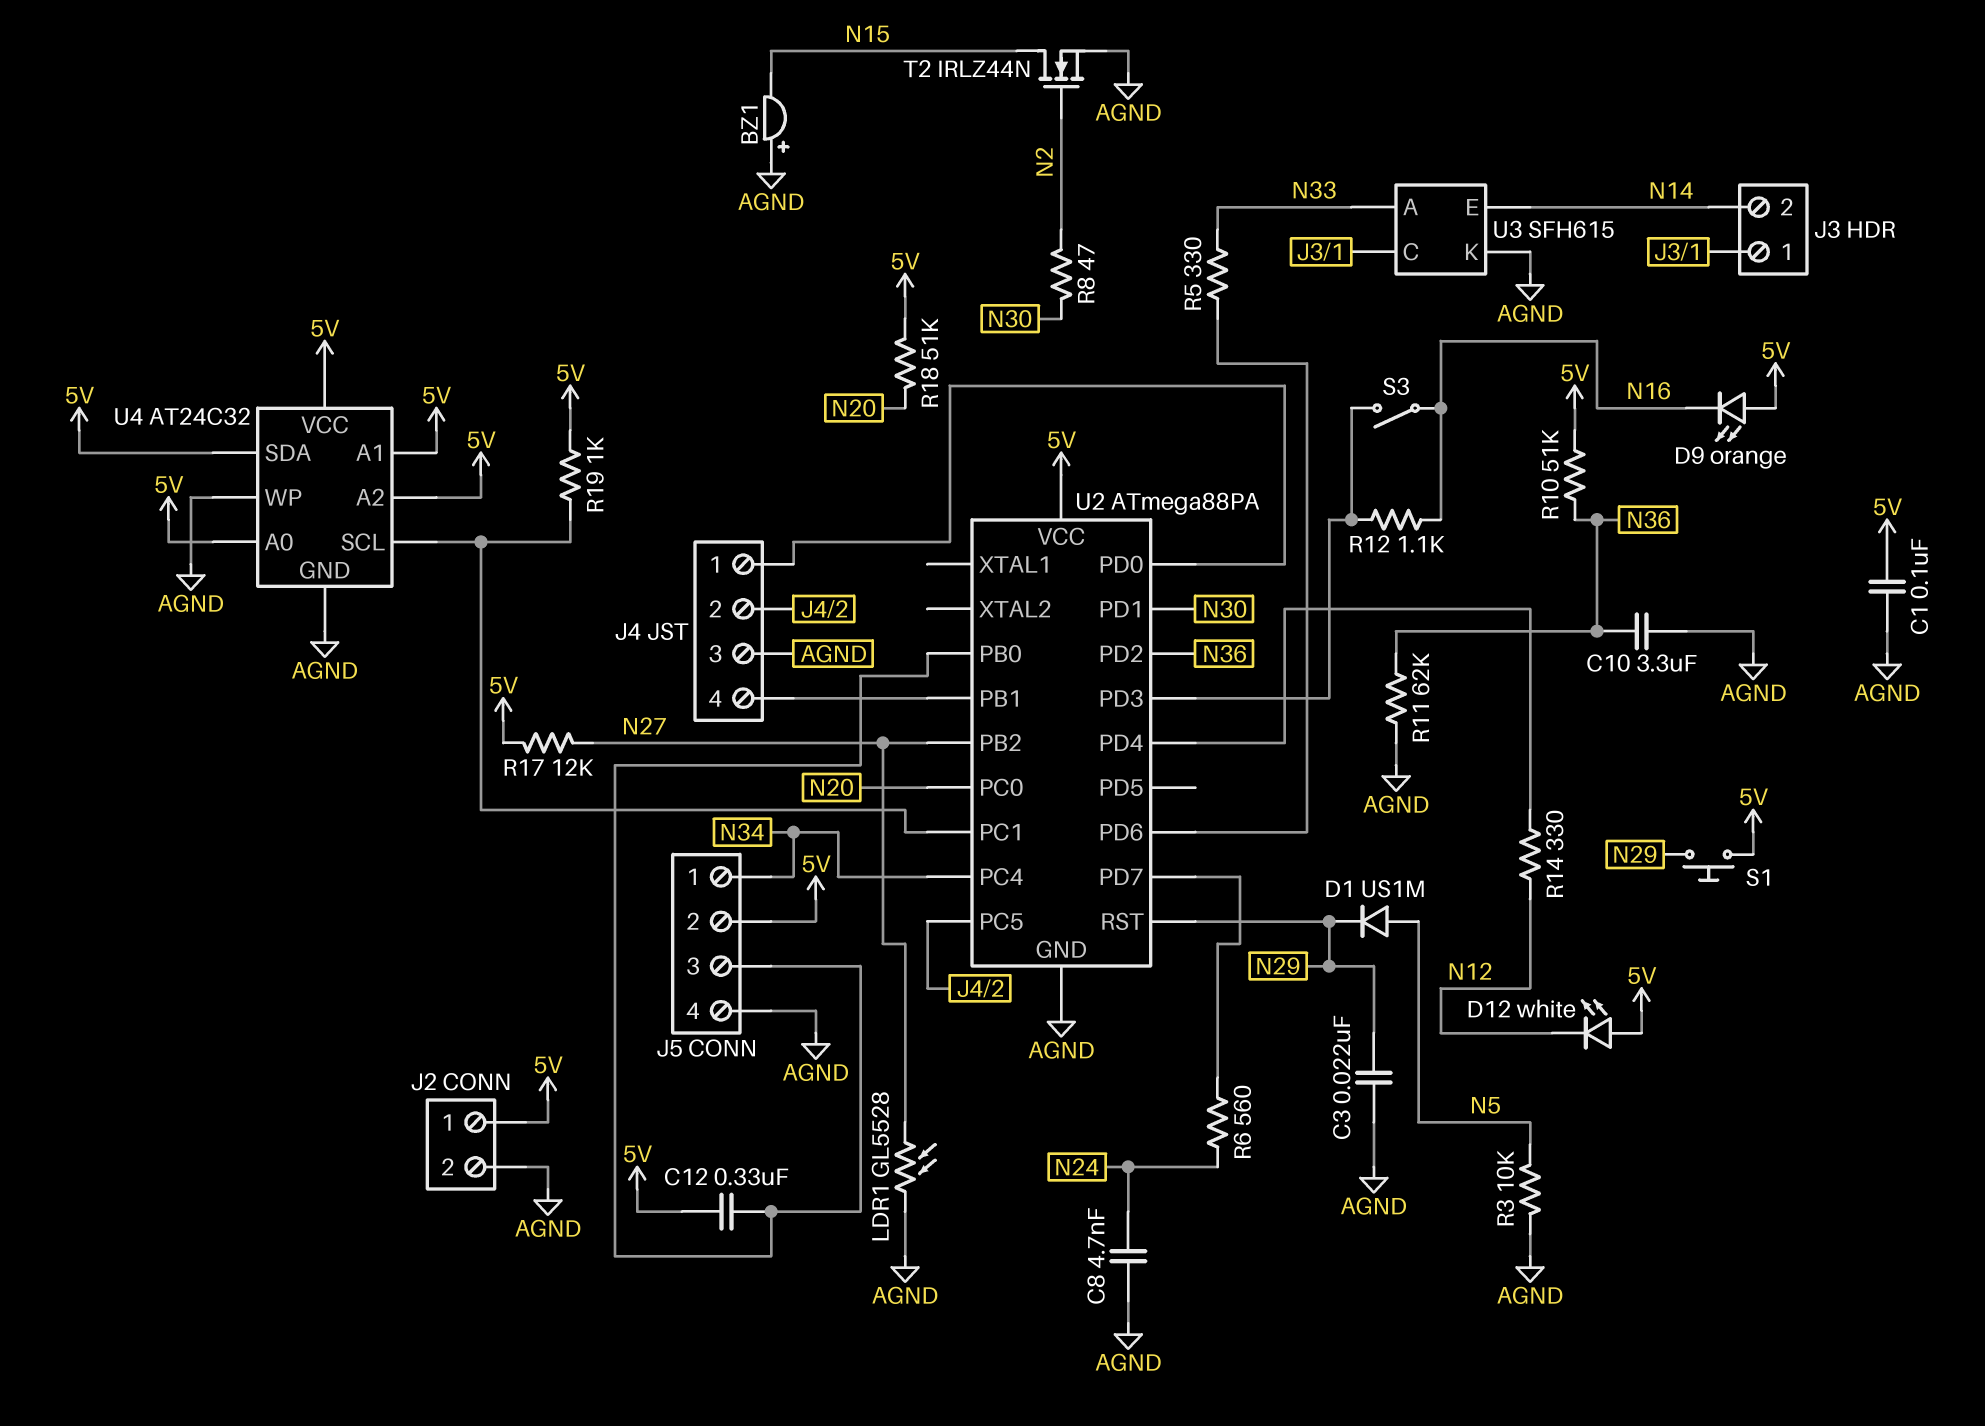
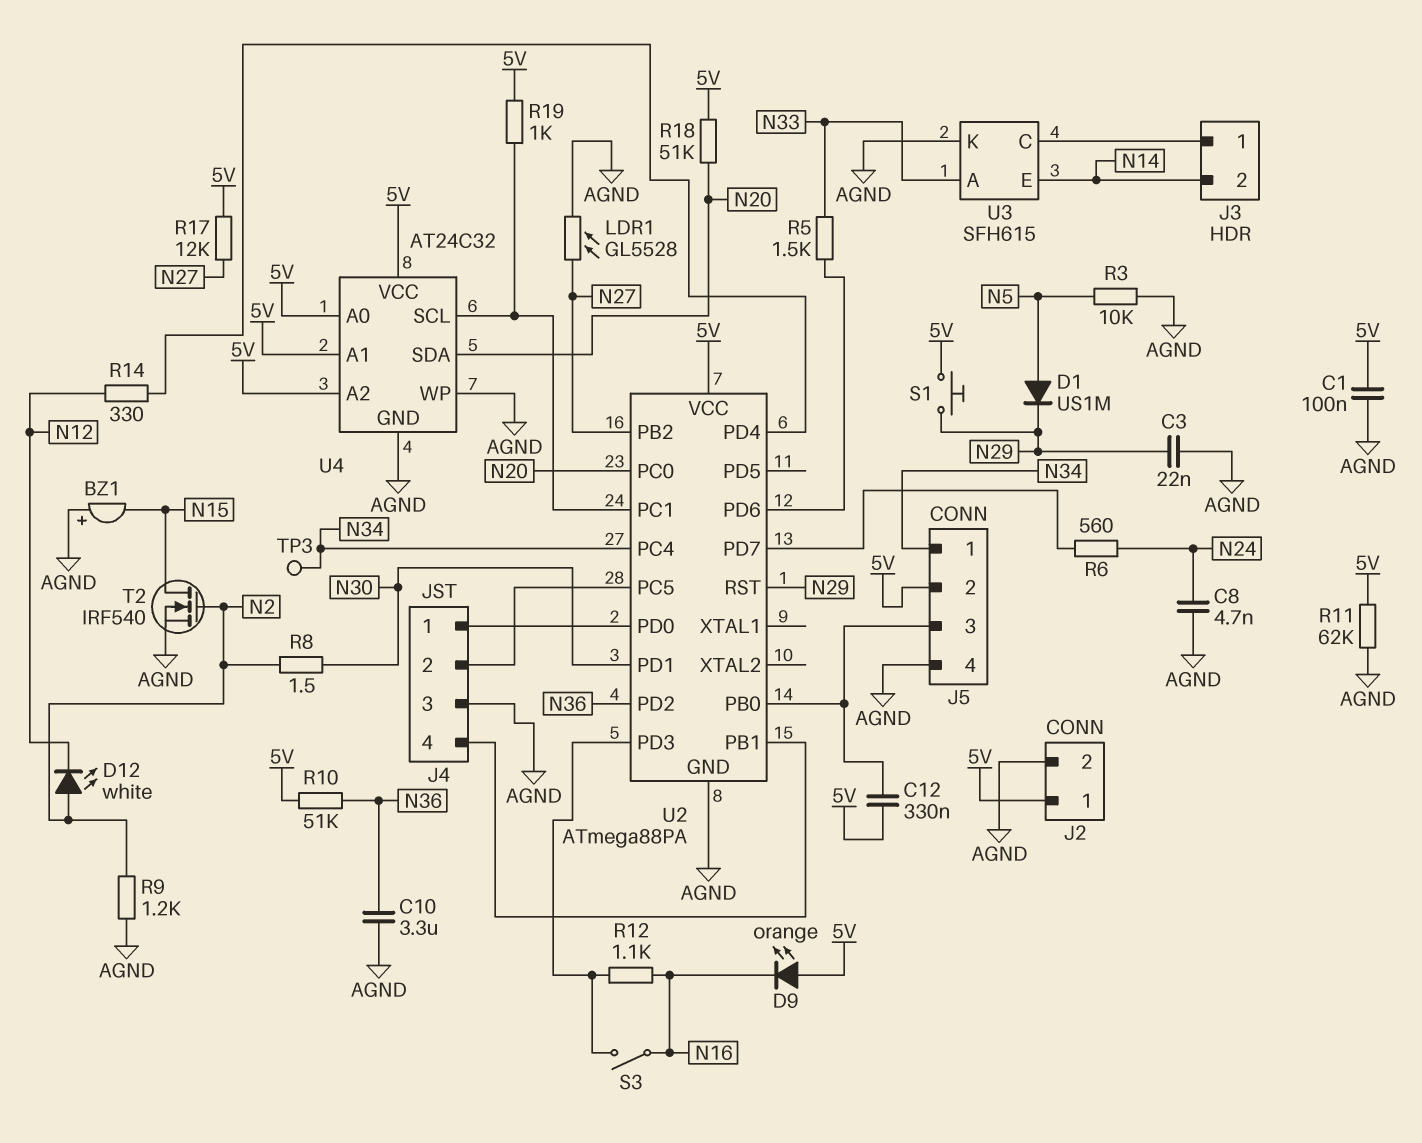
D12: LED white (A 5V, K N12) -> LED white (A N2, K N12)
R5: 330 (N33, U2/PD6) -> 1.5k (N33, U2/PD6)
R8: 47 (N2, N30) -> 1.5 (N2, N30)
R9: none -> 1.2k (AGND, N2)
R11: 62k (AGND, N36) -> 62k (5V, AGND)
T2: NMOS IRLZ44N (G N2, D N15, S AGND) -> NMOS IRF540 (G N2, D N15, S AGND)
TP3: none -> test point (N34)
U4 pin SDA: 5V -> N20

